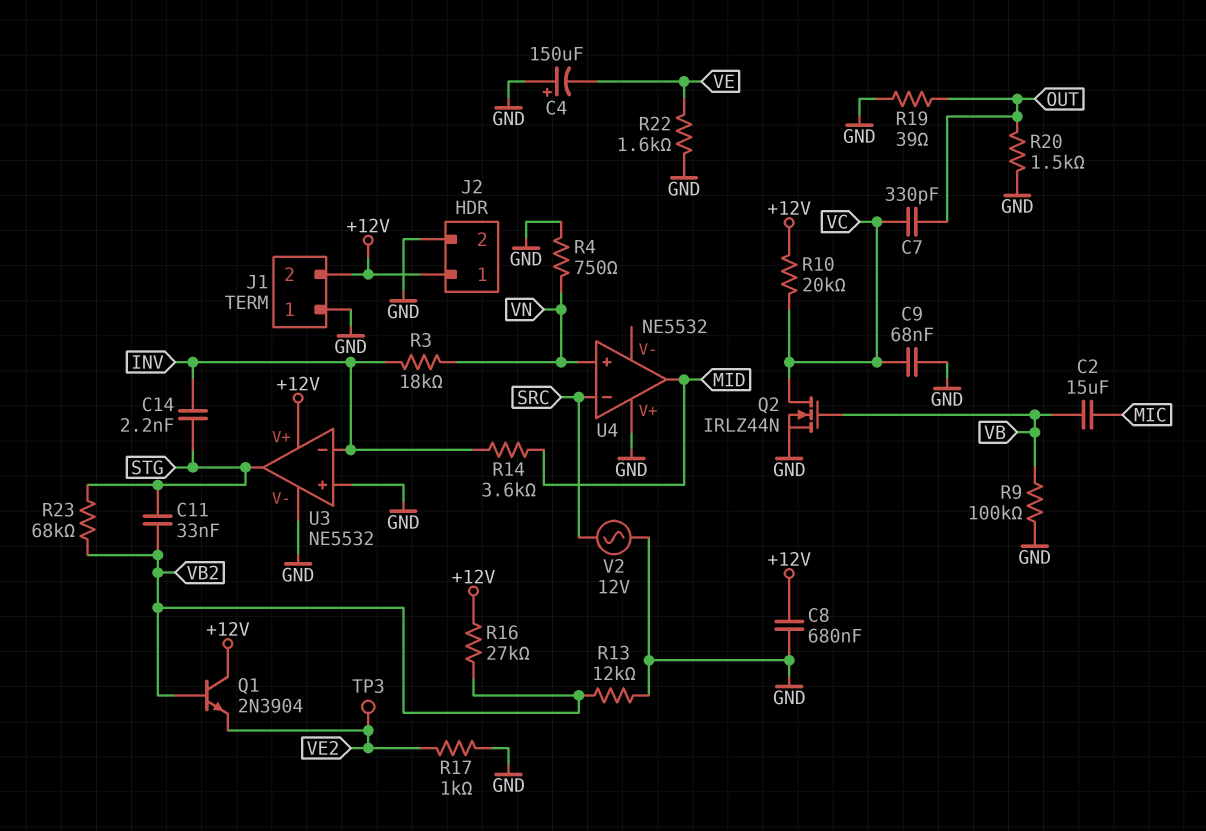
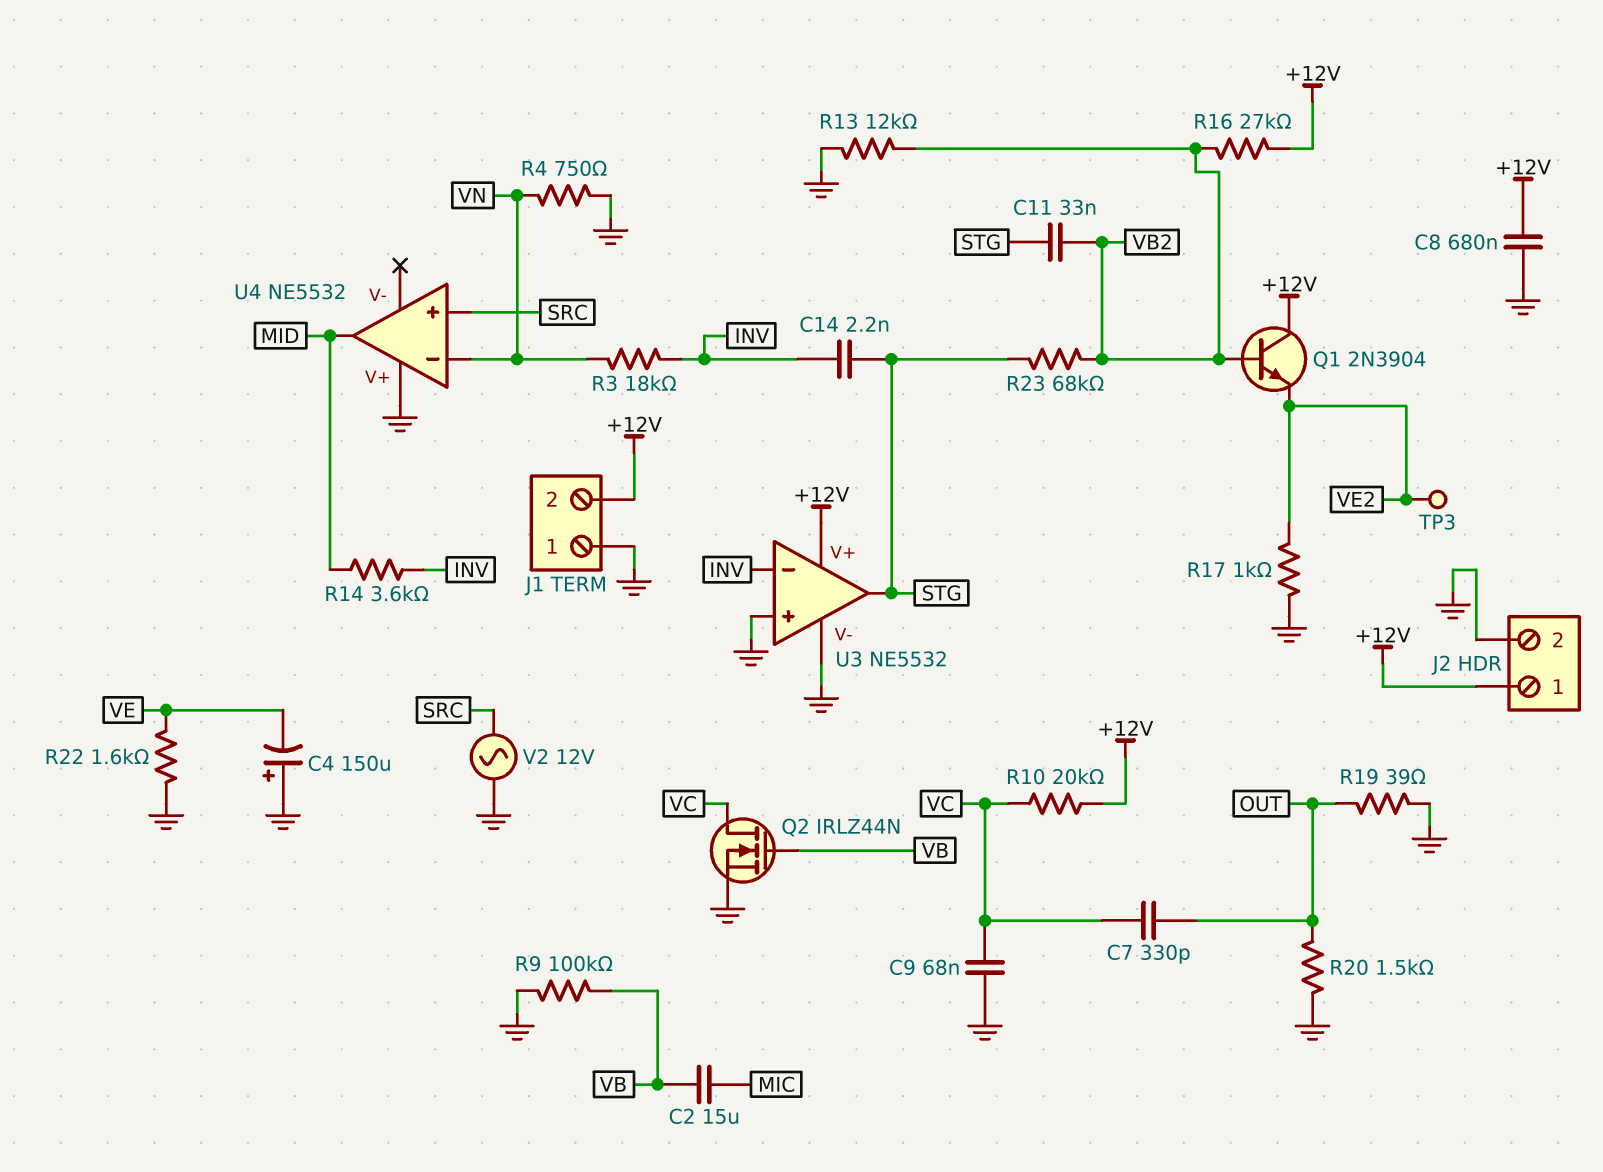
U4 pin in+: VN -> SRC
U4 pin in-: SRC -> VN

